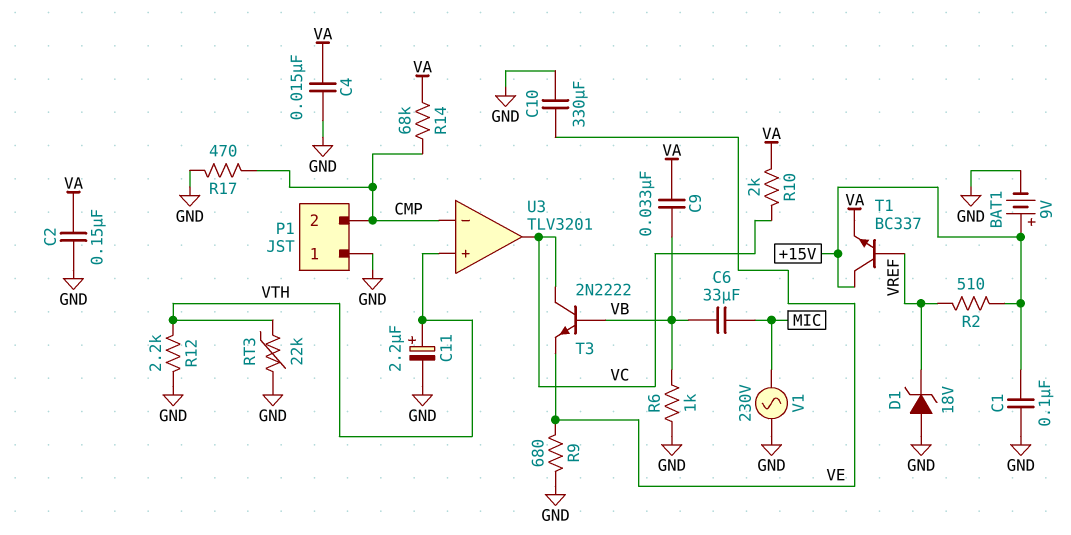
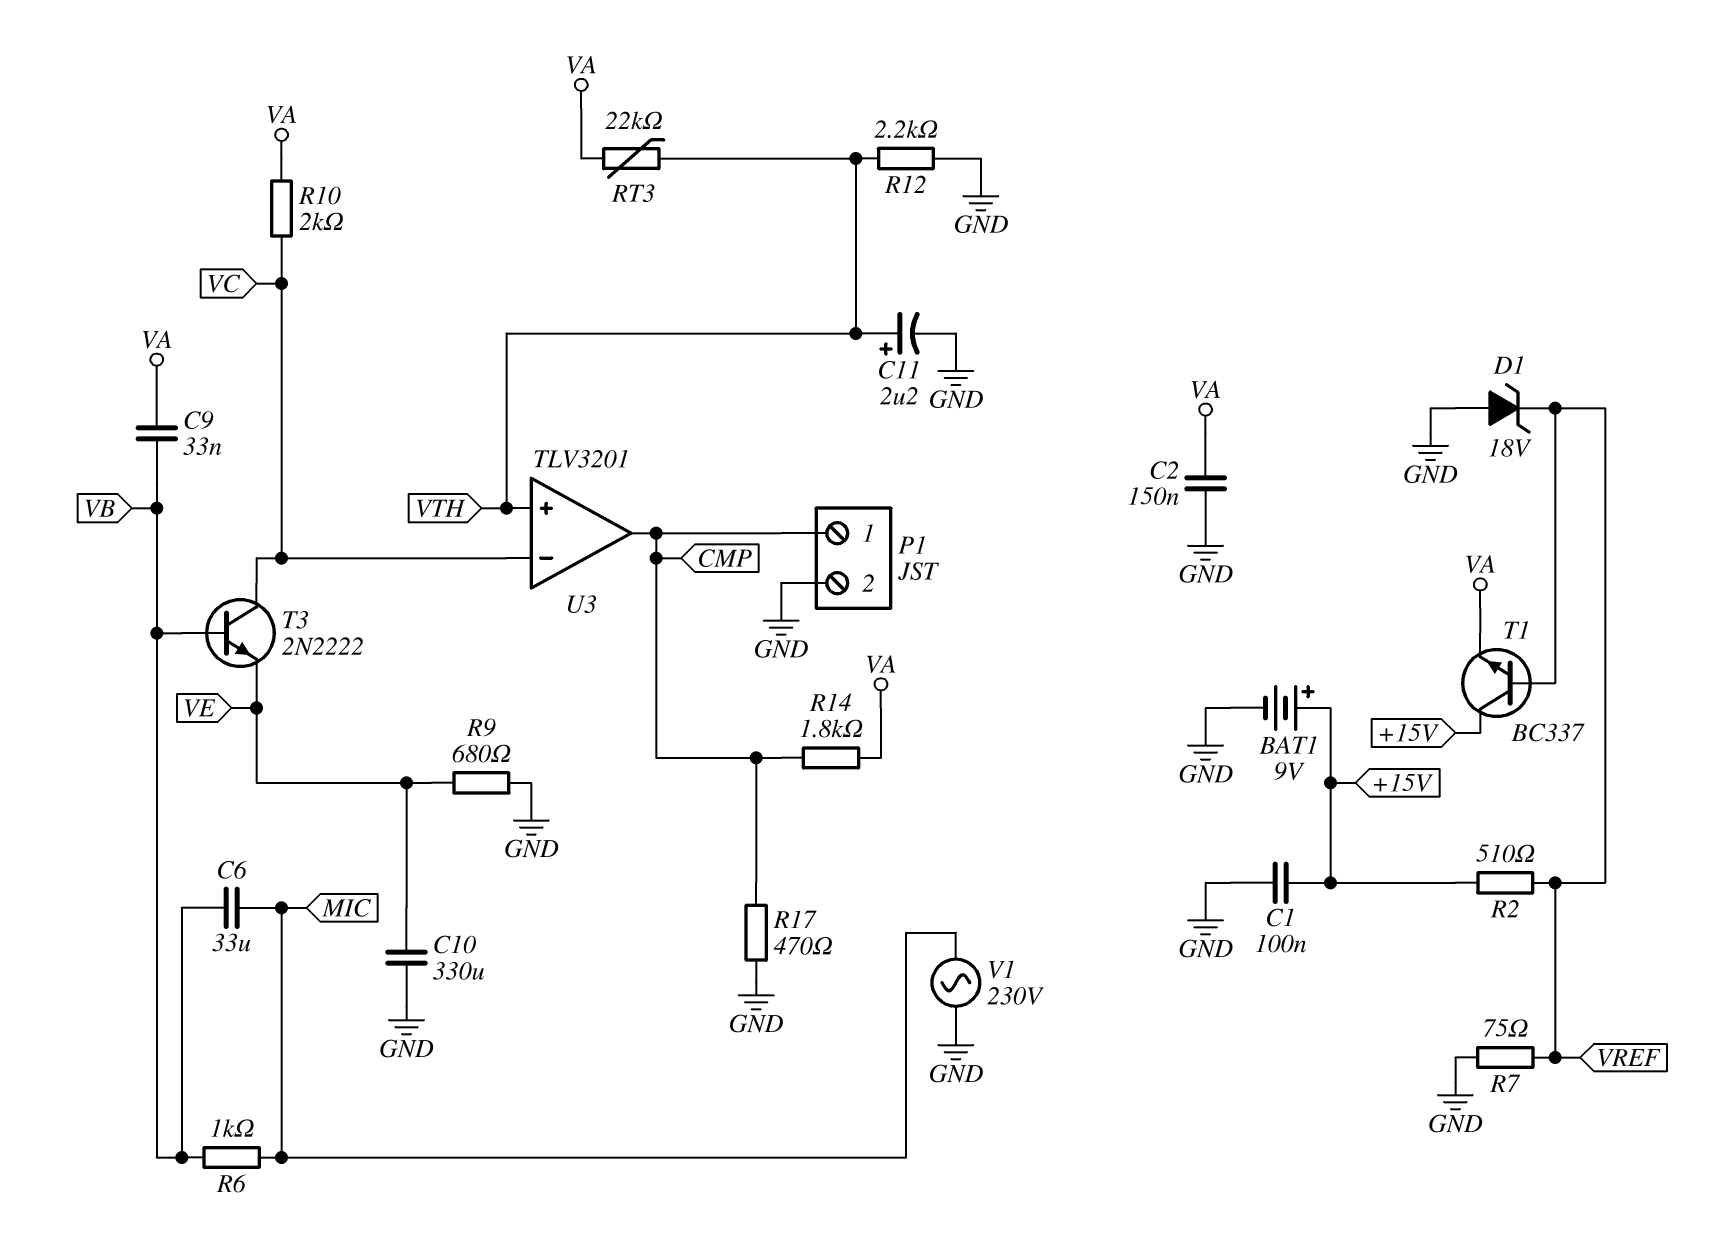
C4: 15nF (GND, VA) -> none
P1 pin 1: GND -> CMP
P1 pin 2: CMP -> GND
R6: 1k (GND, VB) -> 1k (MIC, VB)
R7: none -> 75 (GND, VREF)
R14: 68k (CMP, VA) -> 1.8k (CMP, VA)
RT3: 22k (GND, VTH) -> 22k (VA, VTH)
U3 pin in-: CMP -> VC
U3 pin out: VC -> CMP

